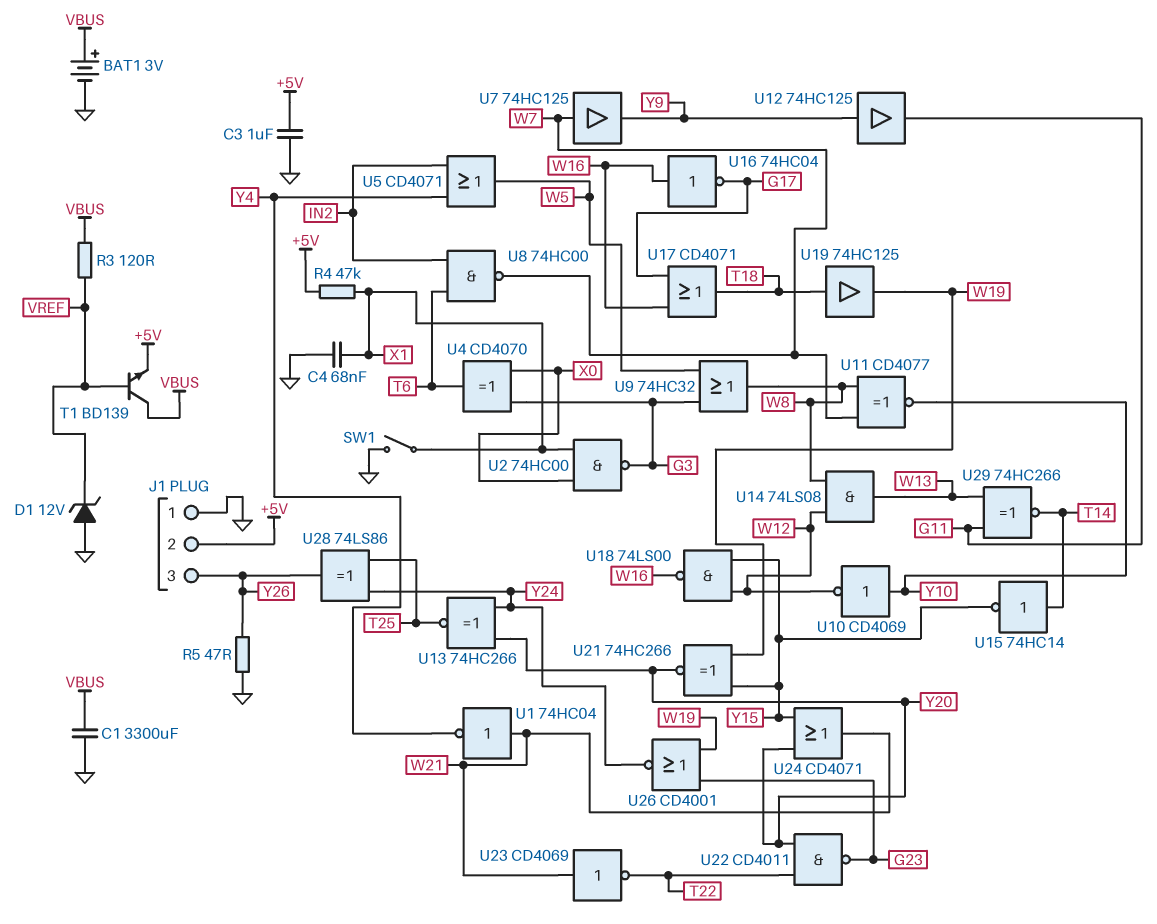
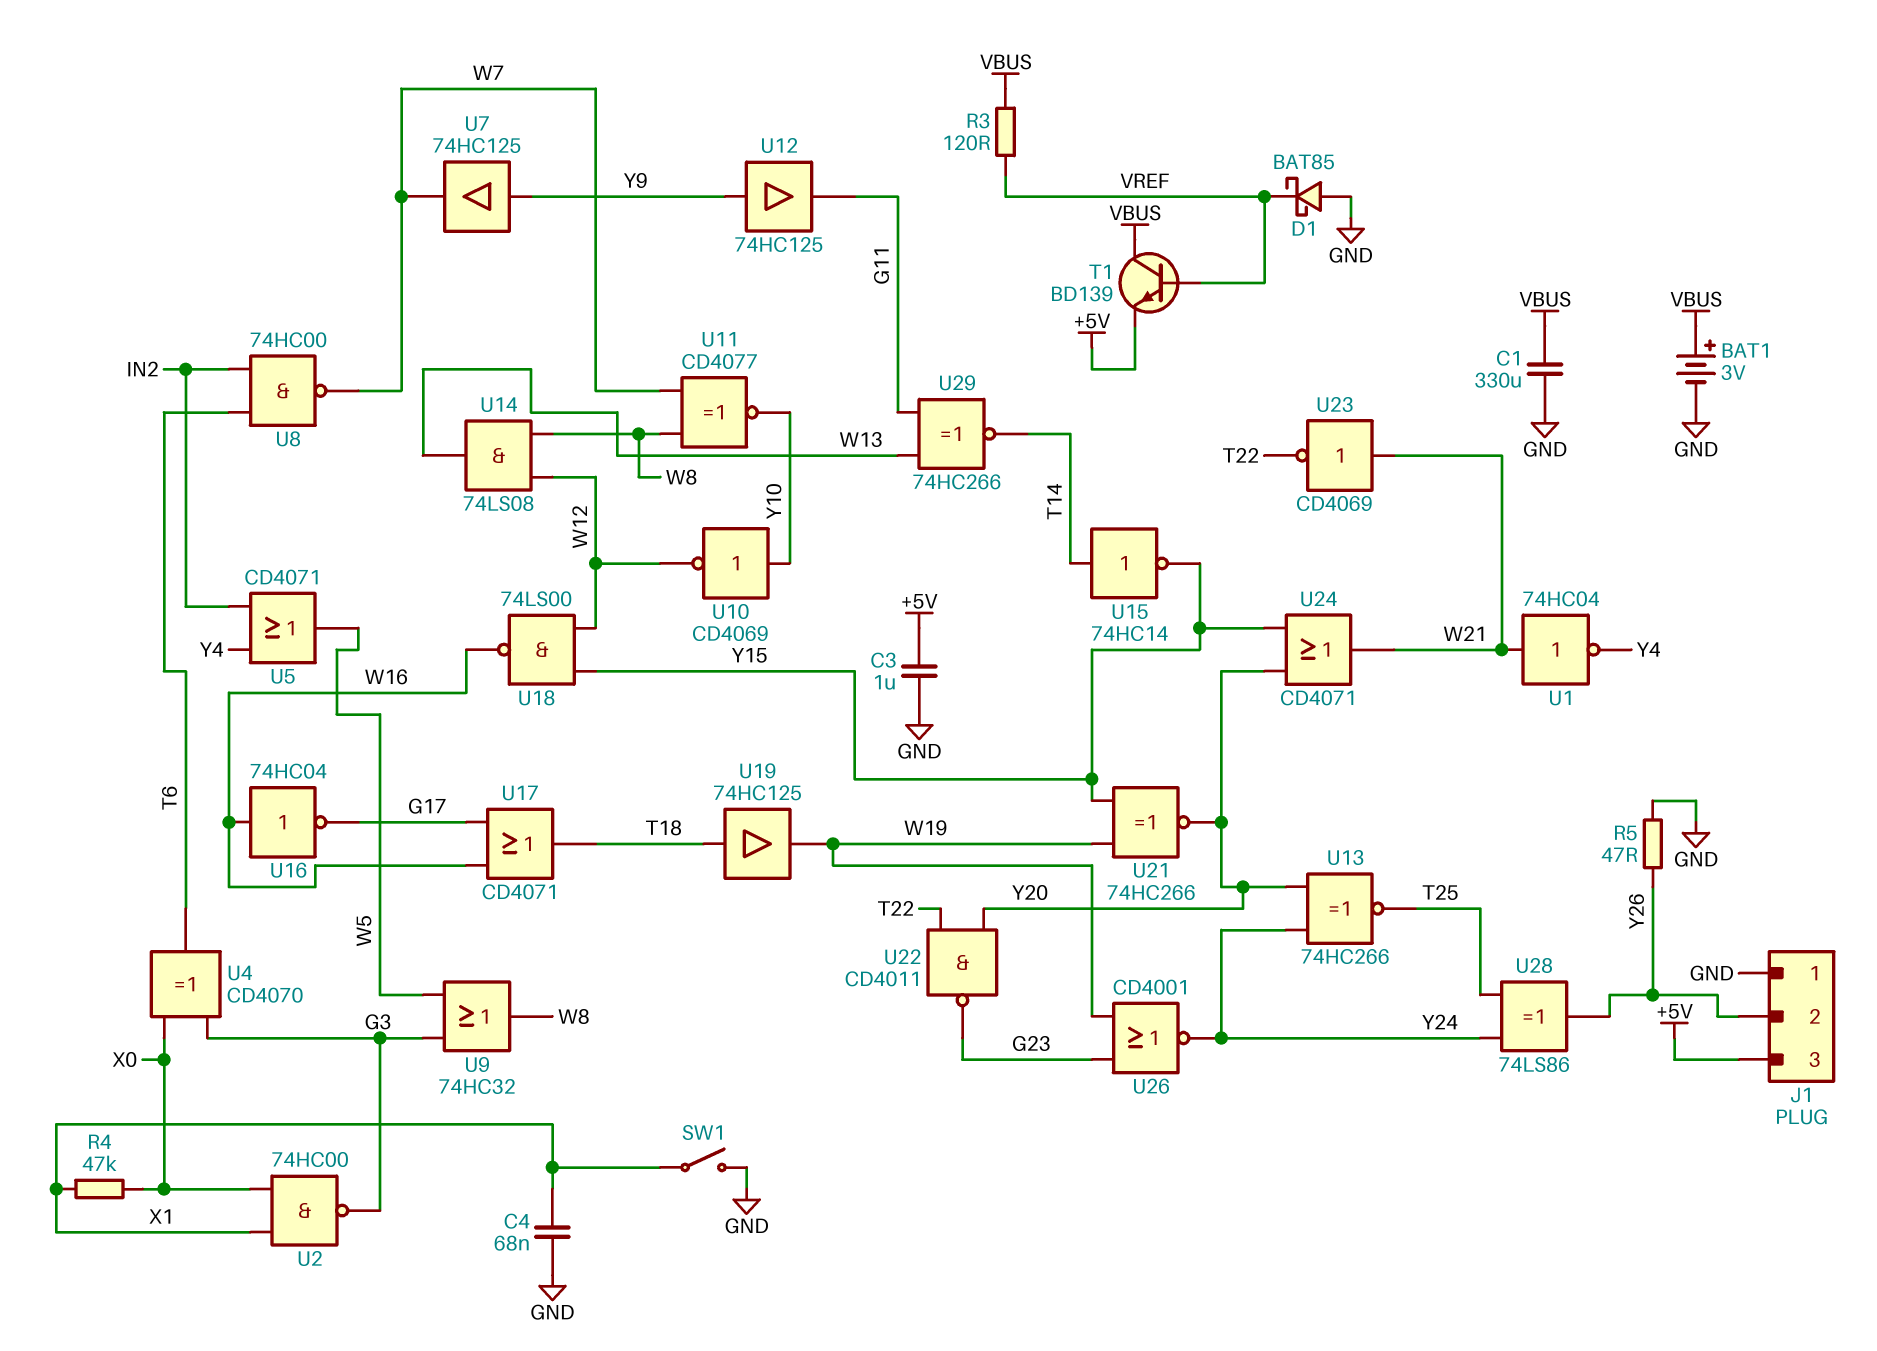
C1: 3300uF (GND, VBUS) -> 330uF (GND, VBUS)
D1: zener 12V (A GND, K VREF) -> schottky BAT85 (A GND, K VREF)
J1 pin 2: +5V -> Y26
J1 pin 3: Y26 -> +5V
R4: 47k (+5V, X1) -> 47k (X0, X1)
U7: buffer 74HC125 (in W7, out Y9) -> buffer 74HC125 (in Y9, out W7)

